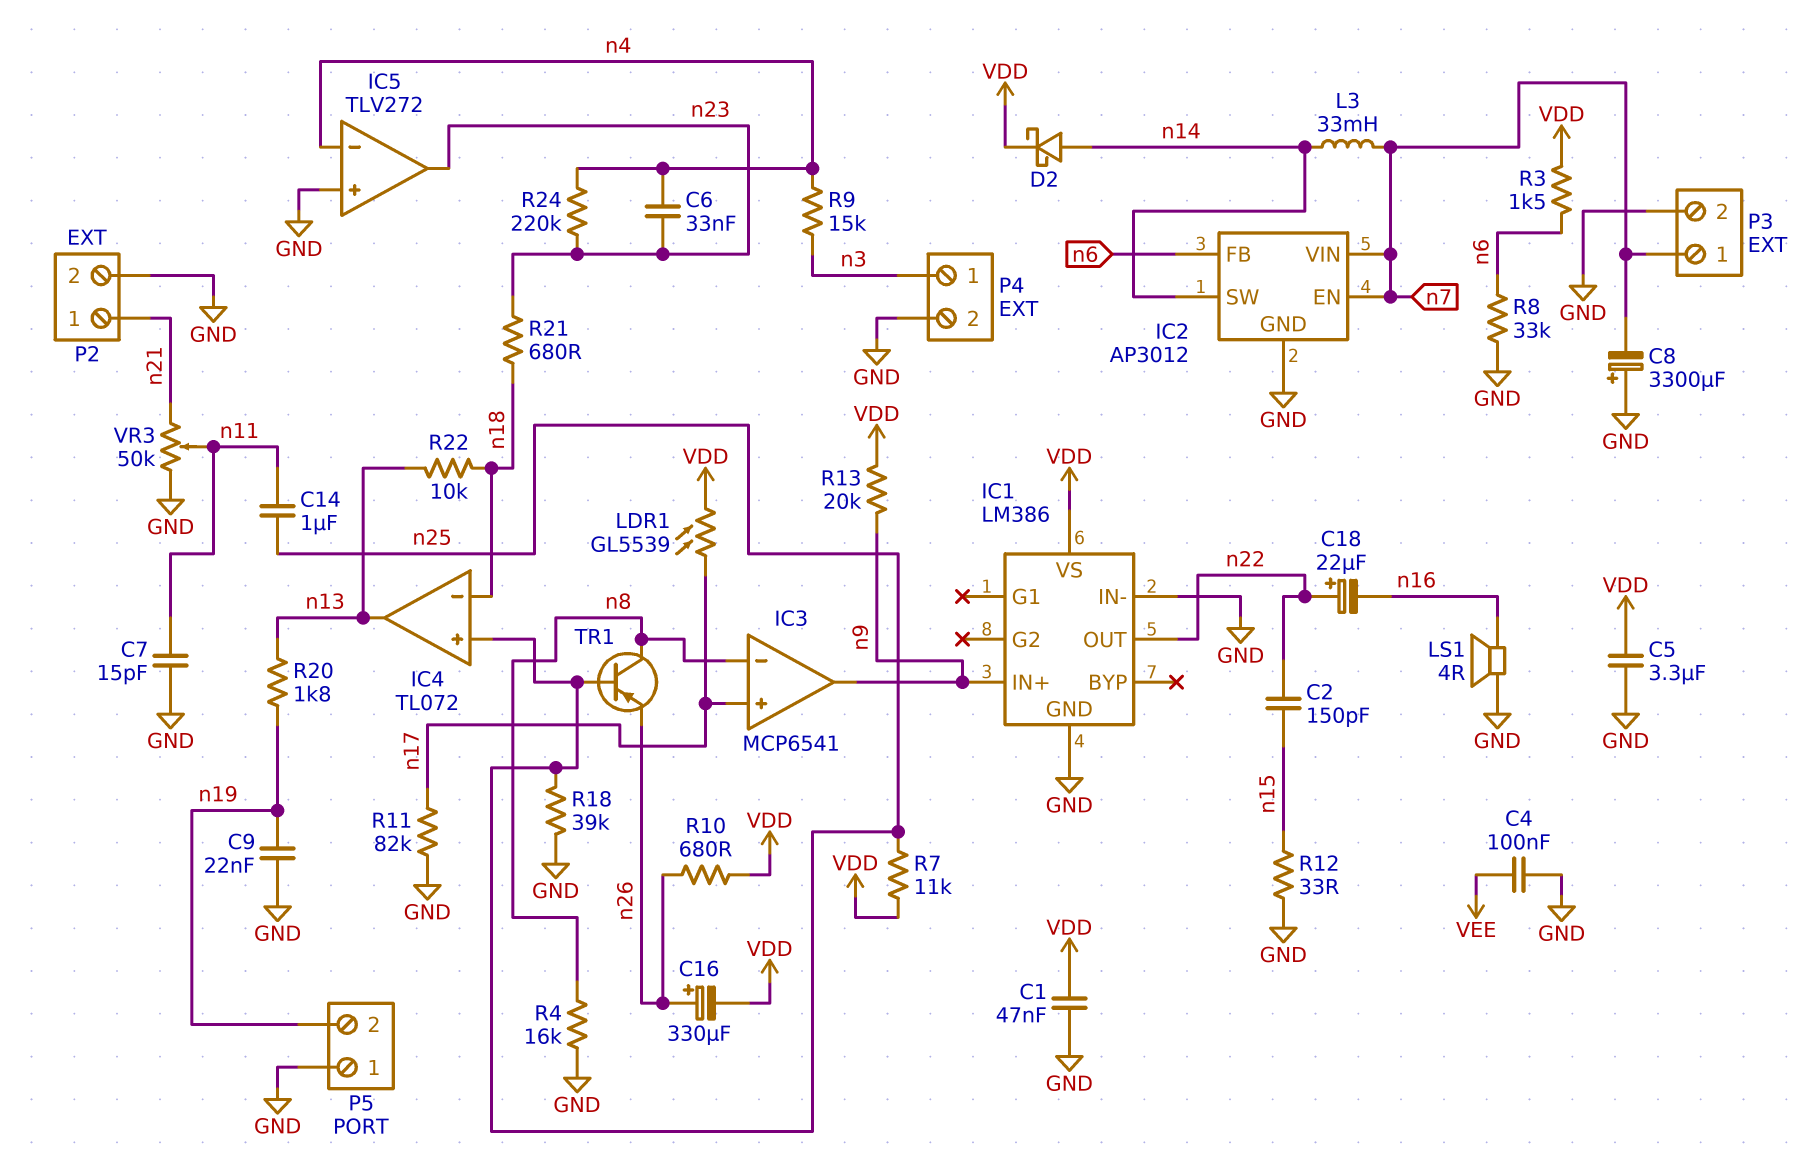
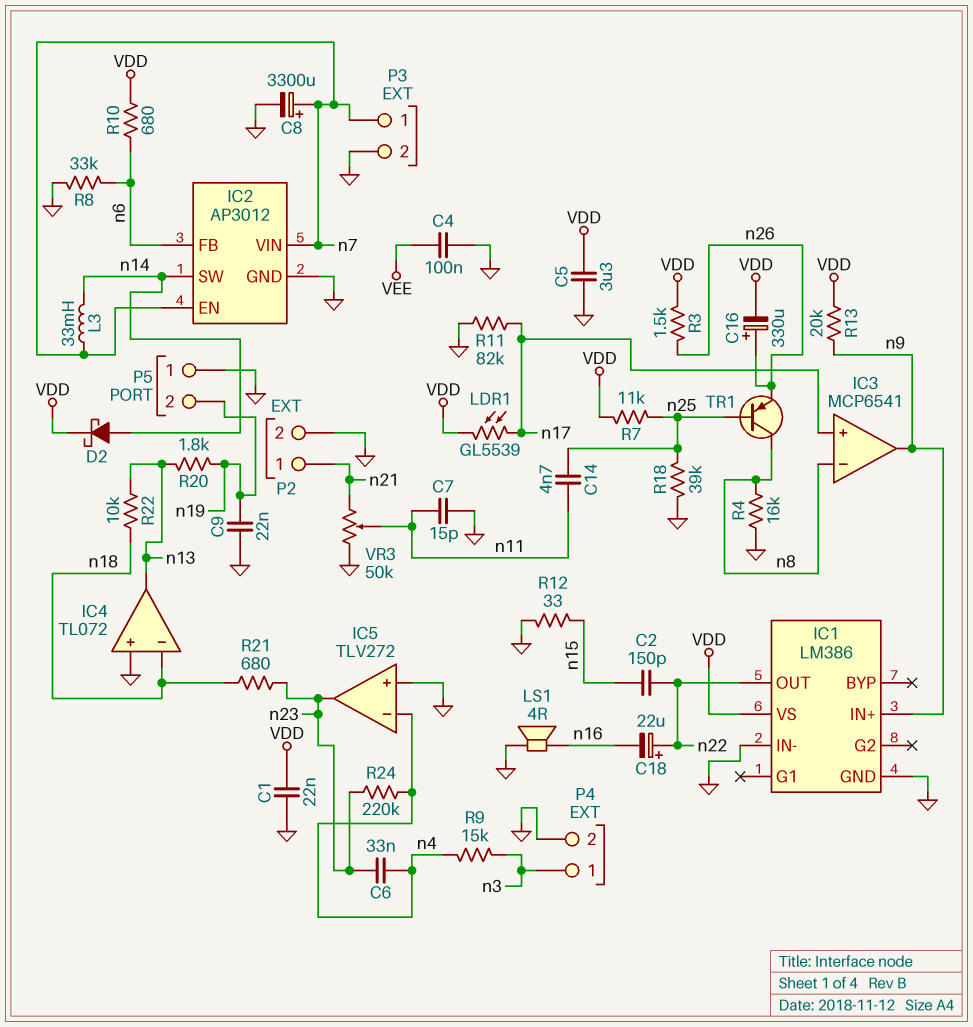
C1: 47nF (GND, VDD) -> 22nF (GND, VDD)
C8: 3300uF (plus GND, minus n7) -> 3300uF (plus n7, minus GND)
C14: 1uF (n11, n25) -> 4.7nF (n11, n25)
IC4 pin in+: n25 -> GND
R3: 1.5k (VDD, n6) -> 1.5k (VDD, n26)
R10: 680 (VDD, n26) -> 680 (VDD, n6)

